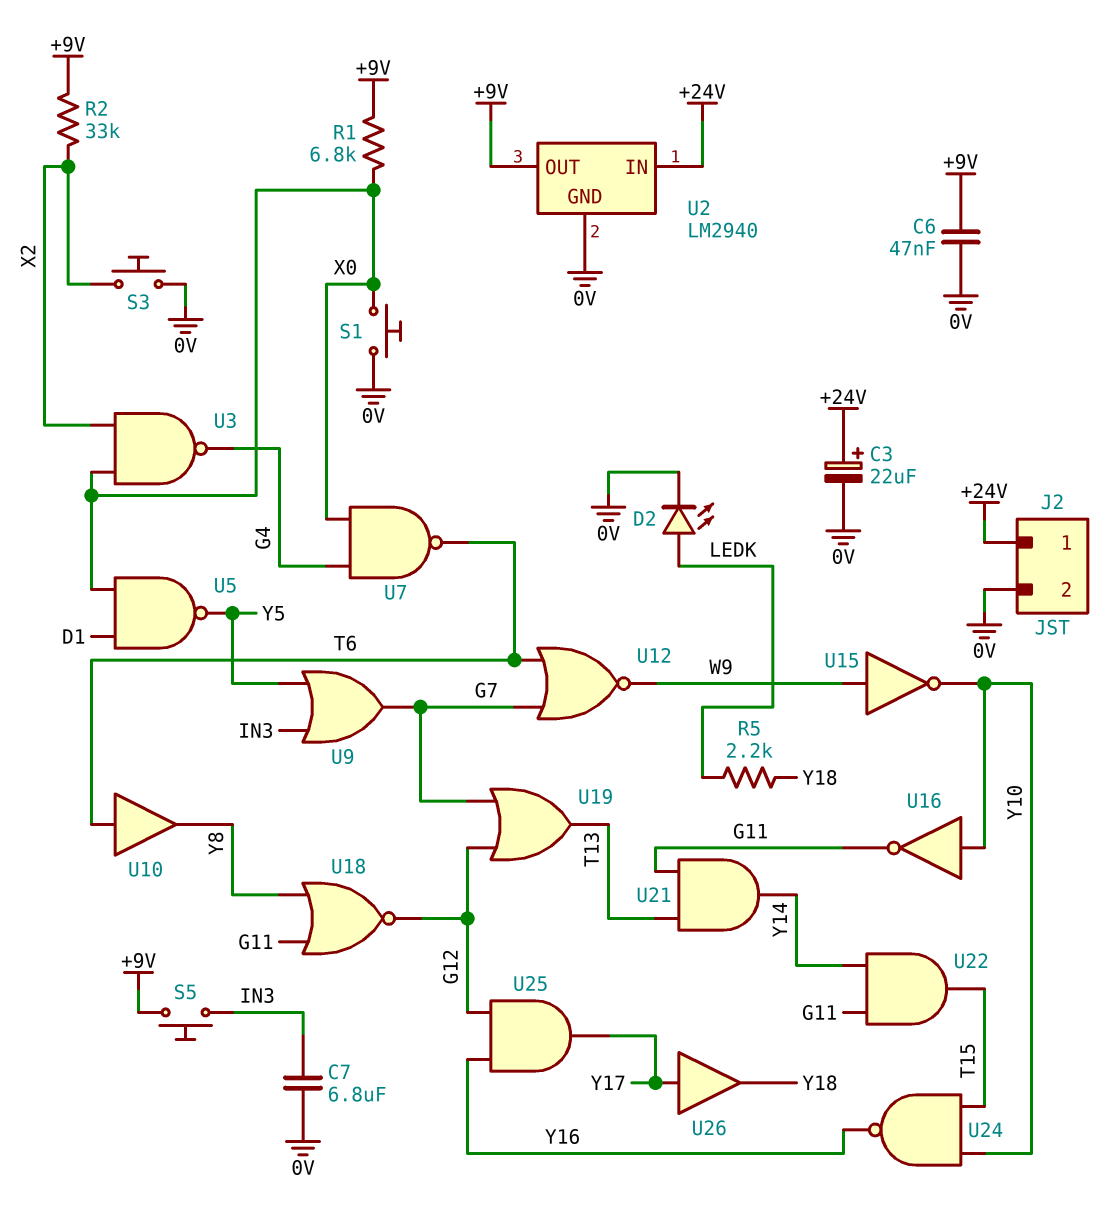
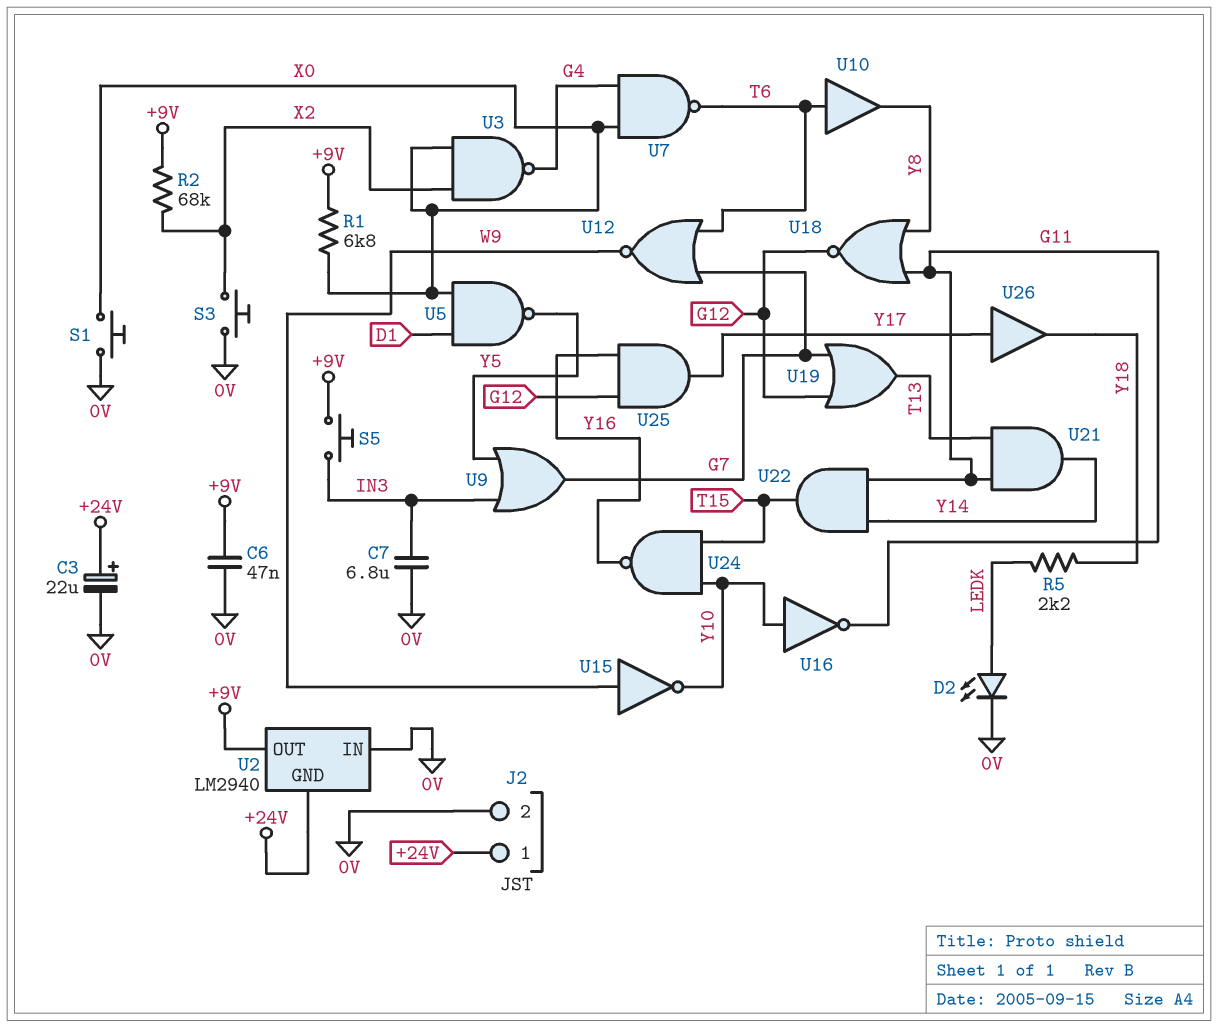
R2: 33k (+9V, X2) -> 68k (+9V, X2)
U2 pin GND: 0V -> +24V
U2 pin IN: +24V -> 0V

